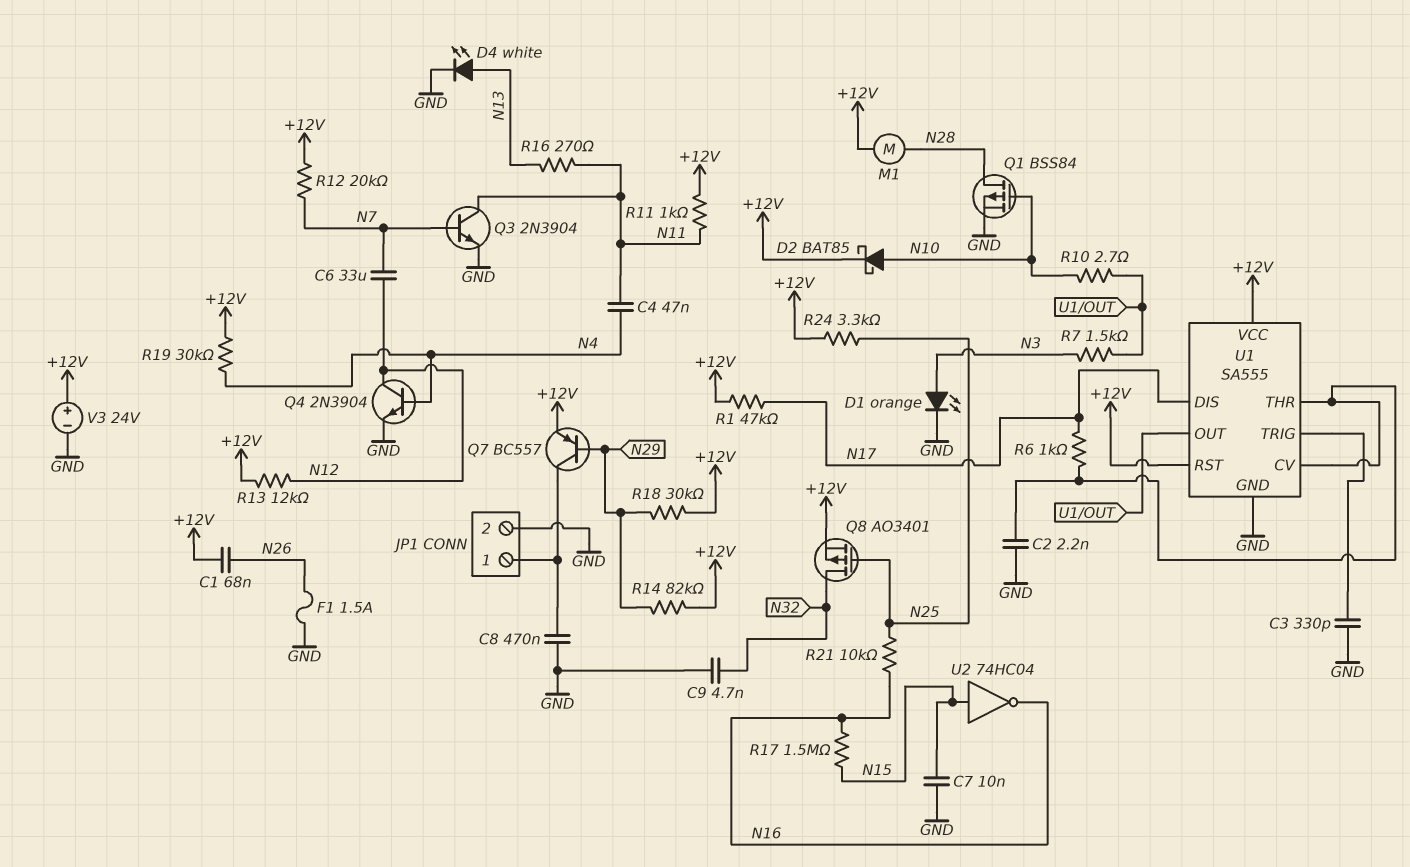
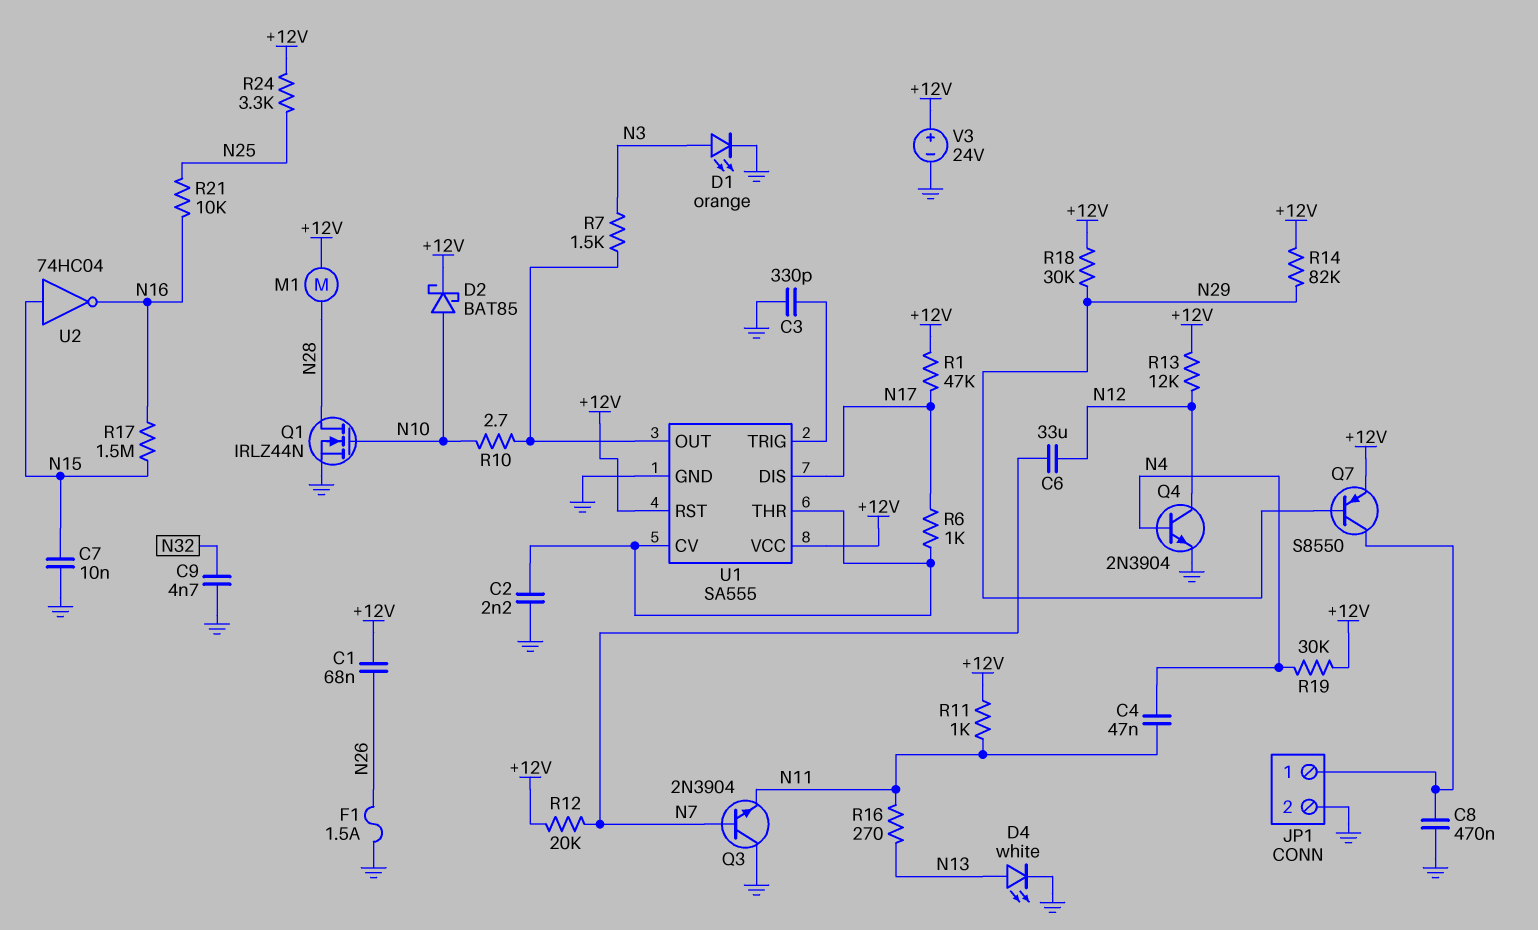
Q1: PMOS BSS84 (G N10, D N28, S GND) -> NMOS IRLZ44N (G N10, D N28, S GND)
Q3: NPN 2N3904 (B N7, C N11, E GND) -> NPN 2N3904 (B N7, C GND, E N11)
Q7: PNP BC557 (B N29, C JP1/1, E +12V) -> PNP S8550 (B N29, C JP1/1, E +12V)
Q8: PMOS AO3401 (G N25, D N32, S +12V) -> none

